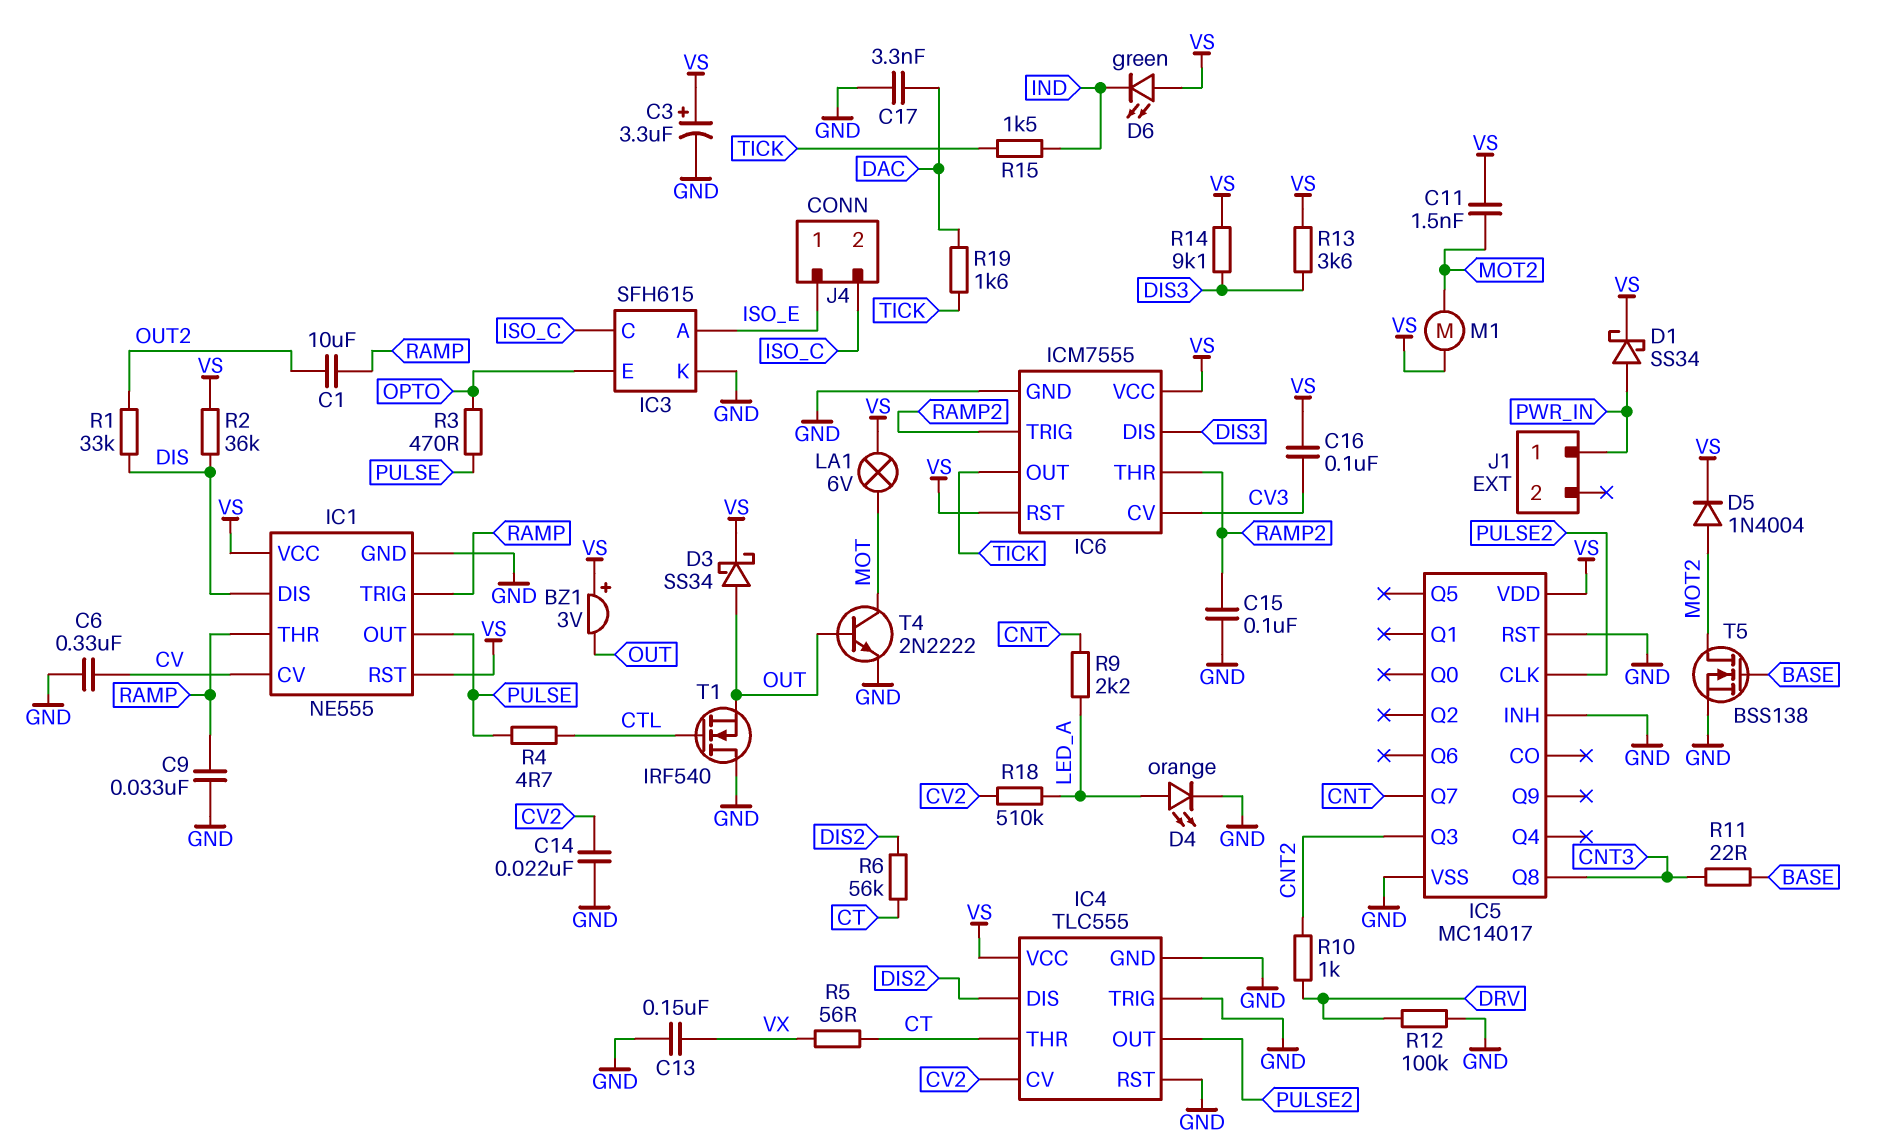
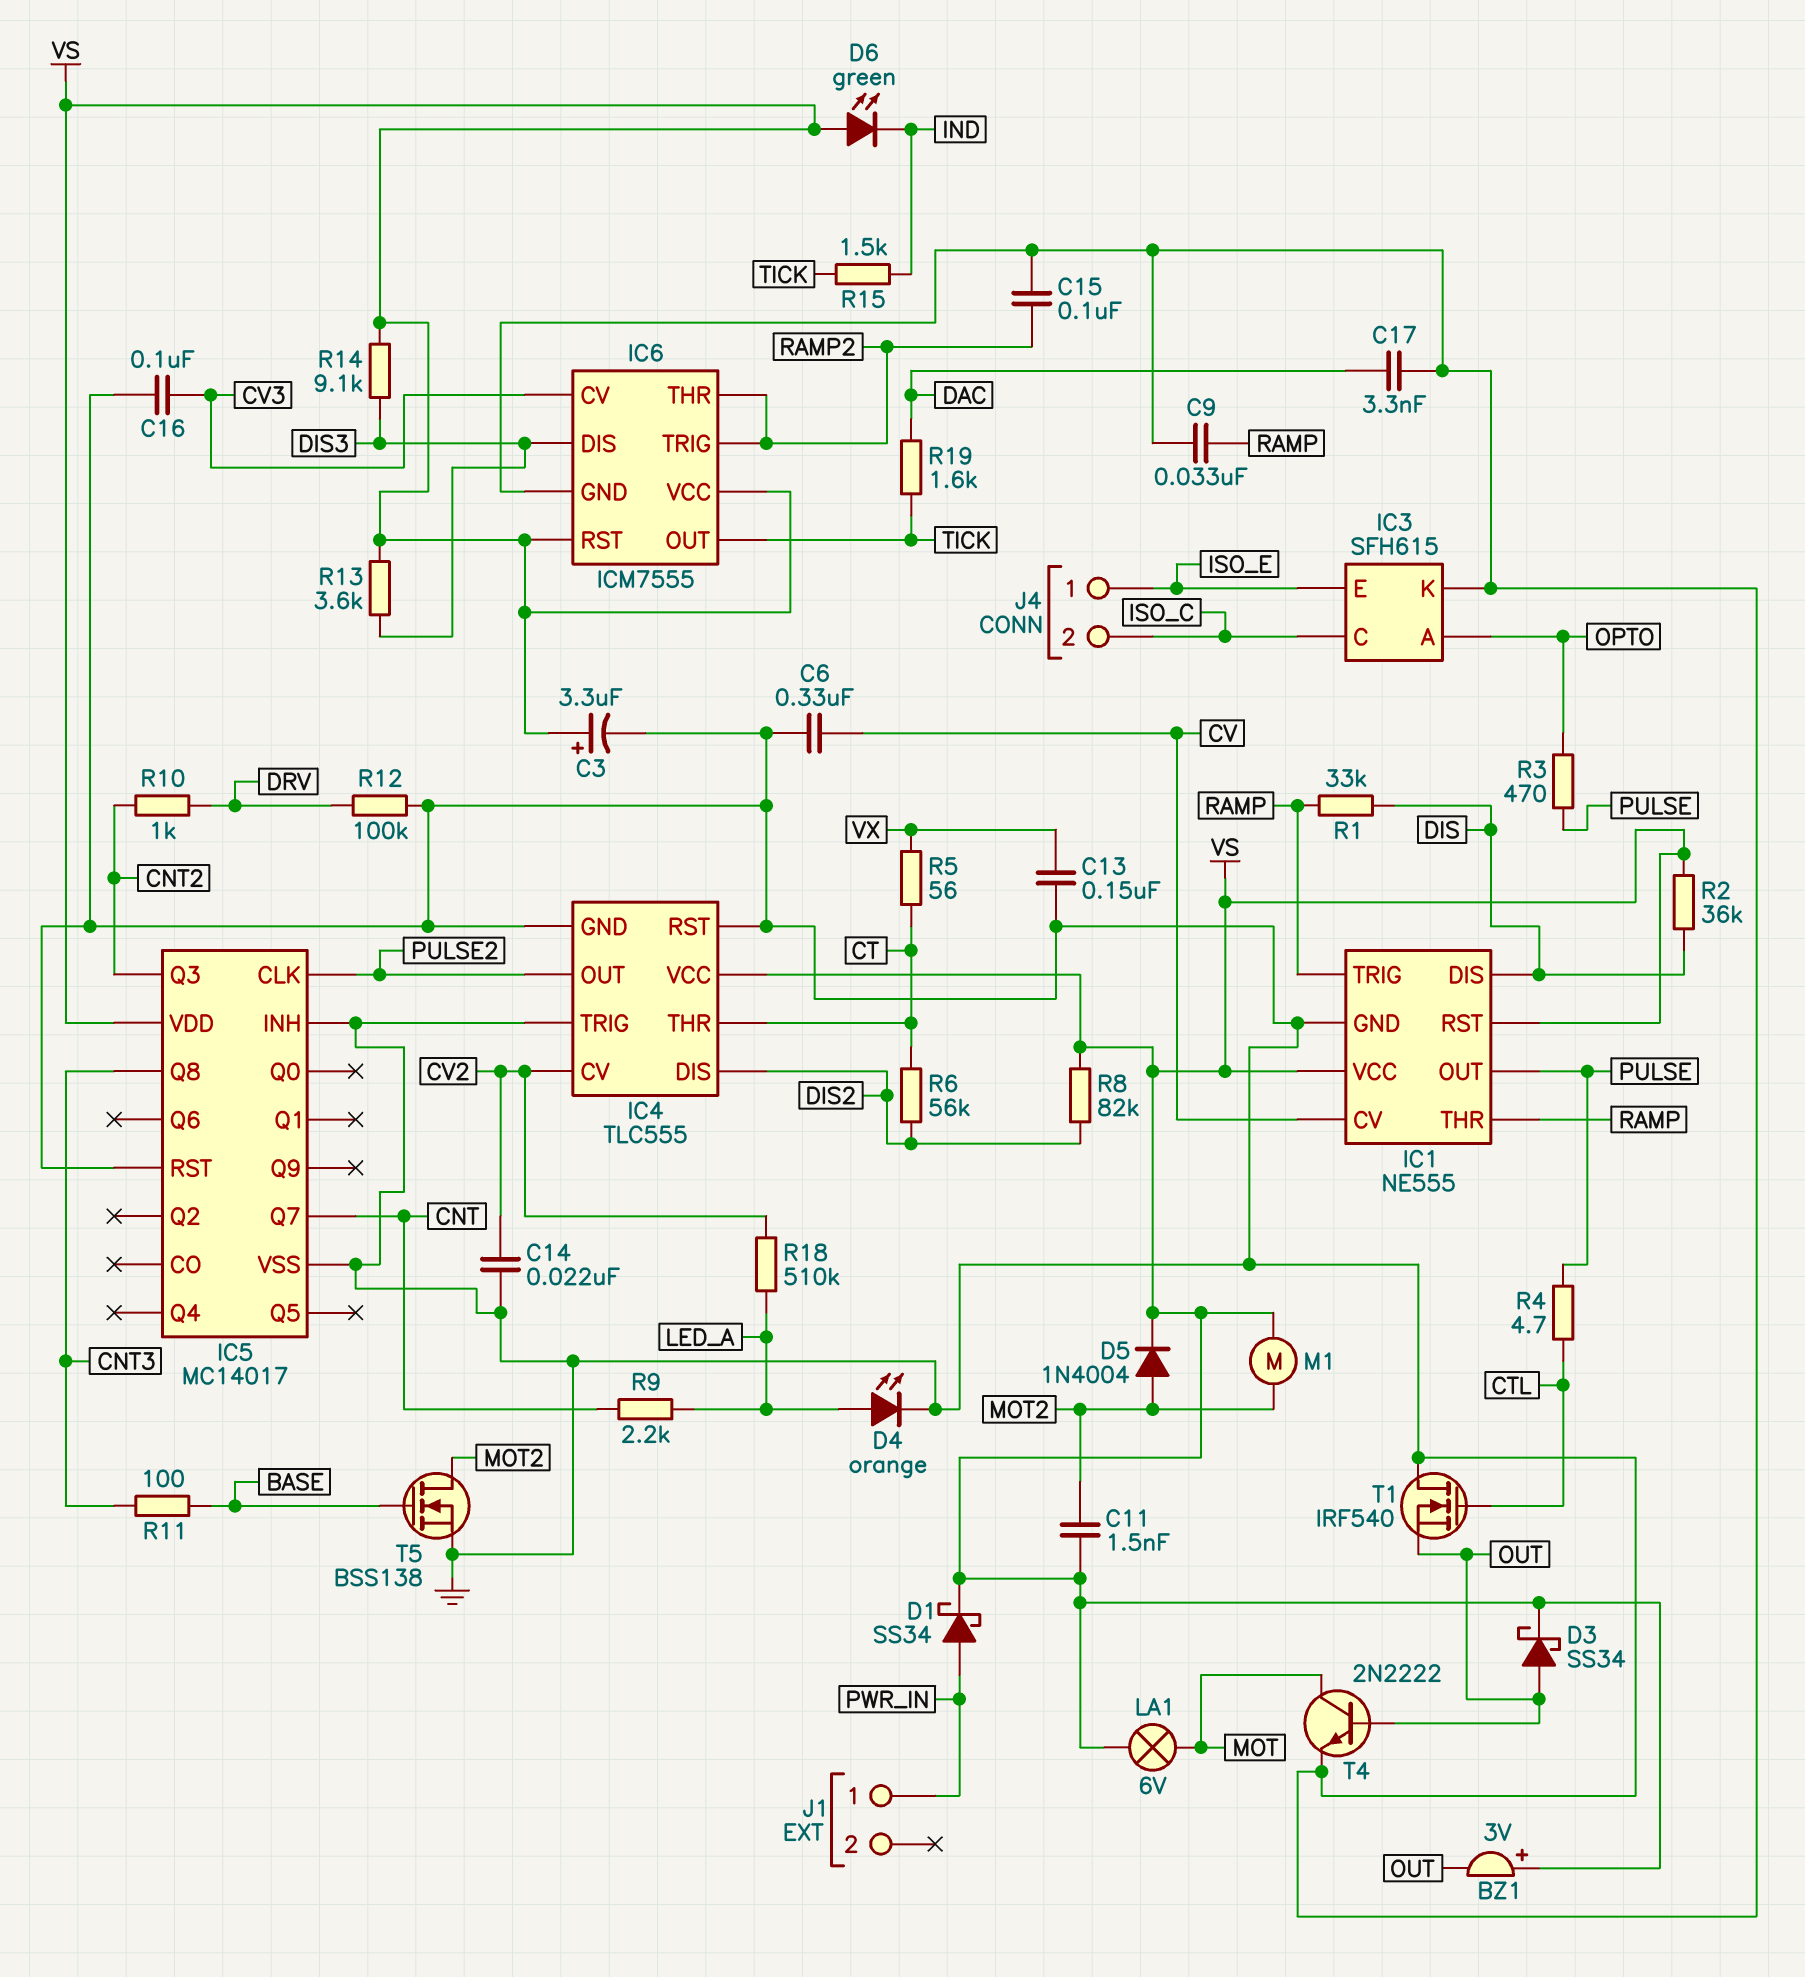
C1: 10uF (OUT2, RAMP) -> none
C16: 100nF (CV3, VS) -> 100nF (CV3, GND)
IC3 pin A: ISO_E -> OPTO
IC3 pin E: OPTO -> ISO_E
R1: 33k (DIS, OUT2) -> 33k (DIS, RAMP)
R8: none -> 82k (DIS2, VS)
R11: 22 (BASE, CNT3) -> 100 (BASE, CNT3)

